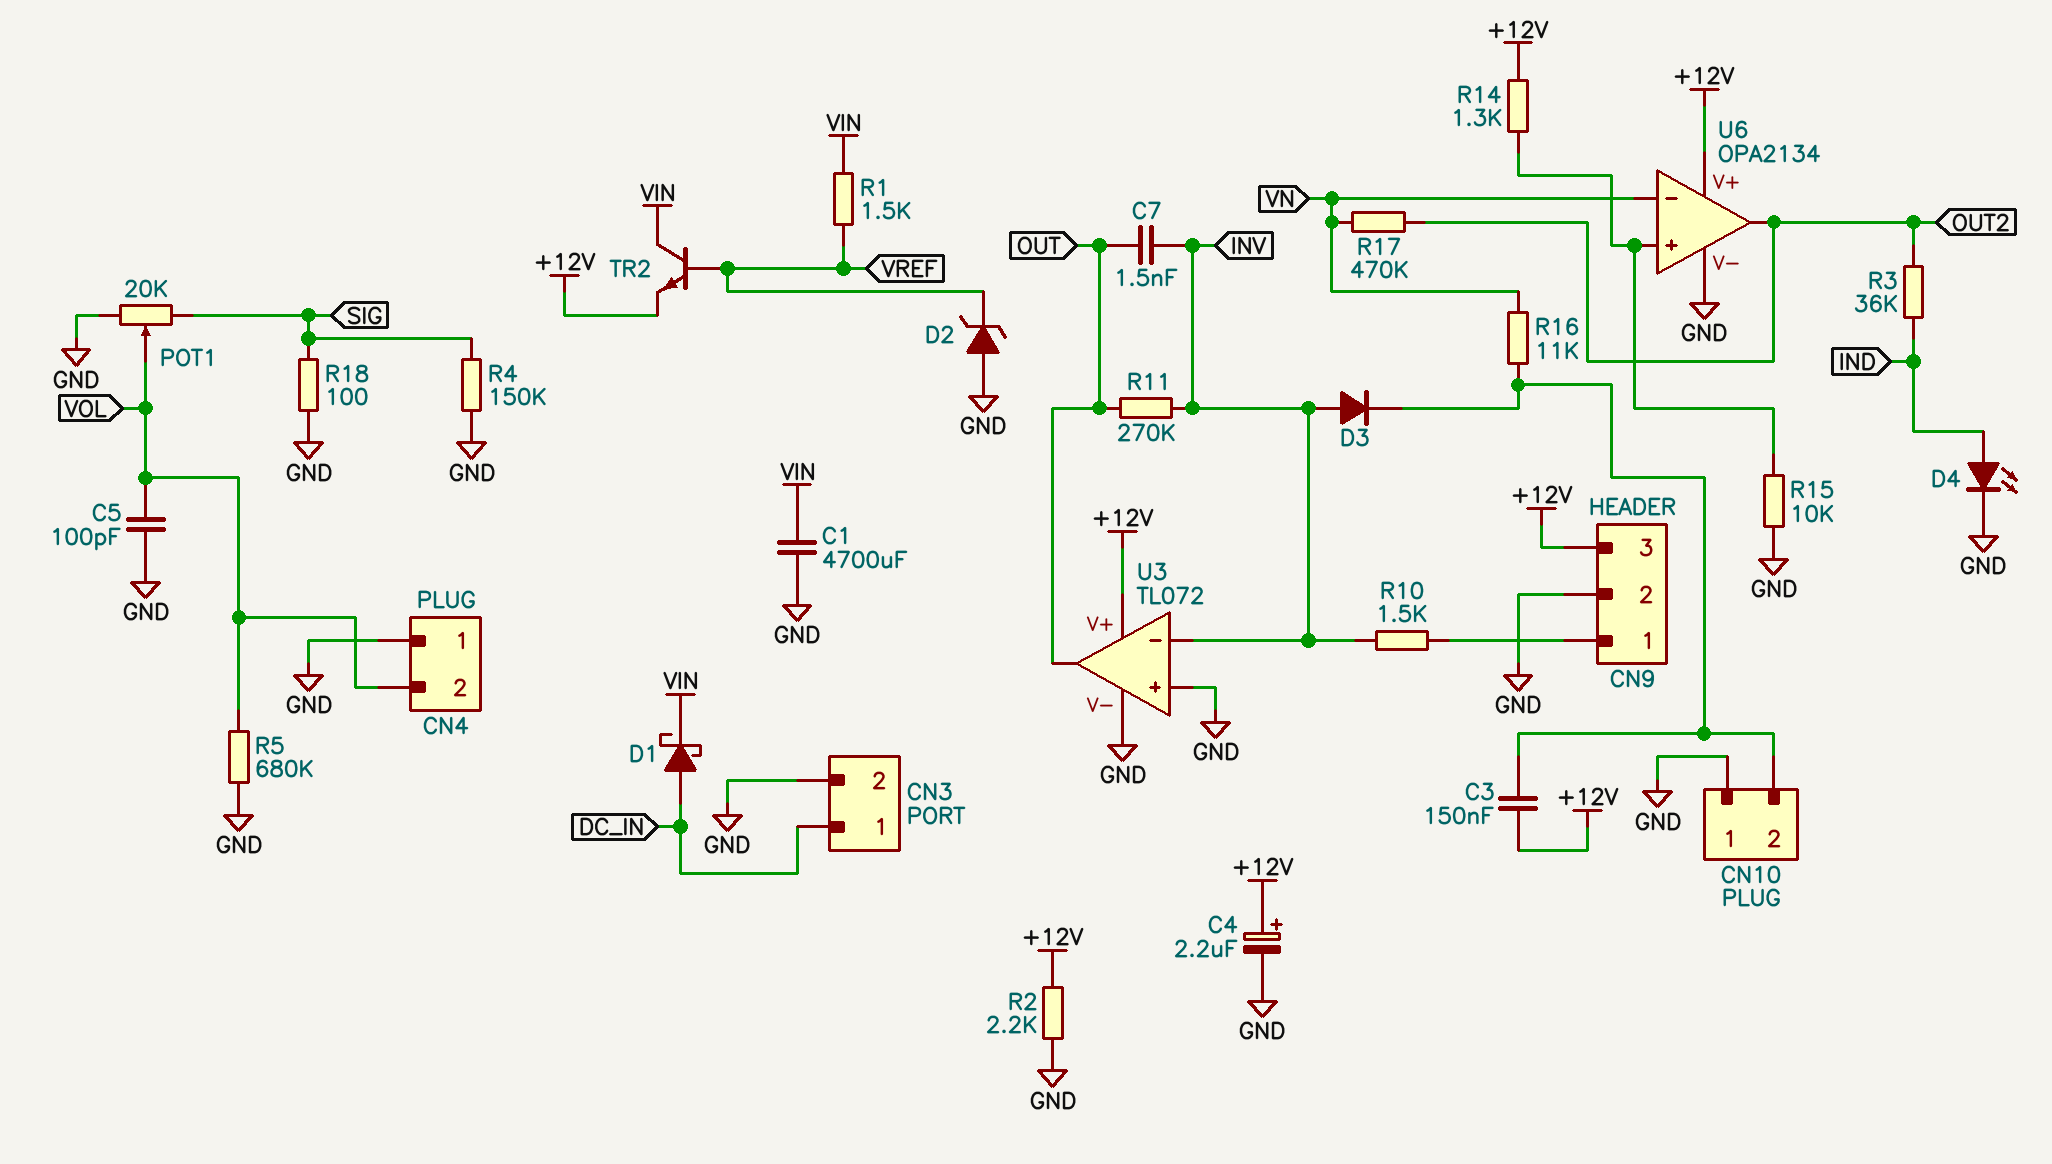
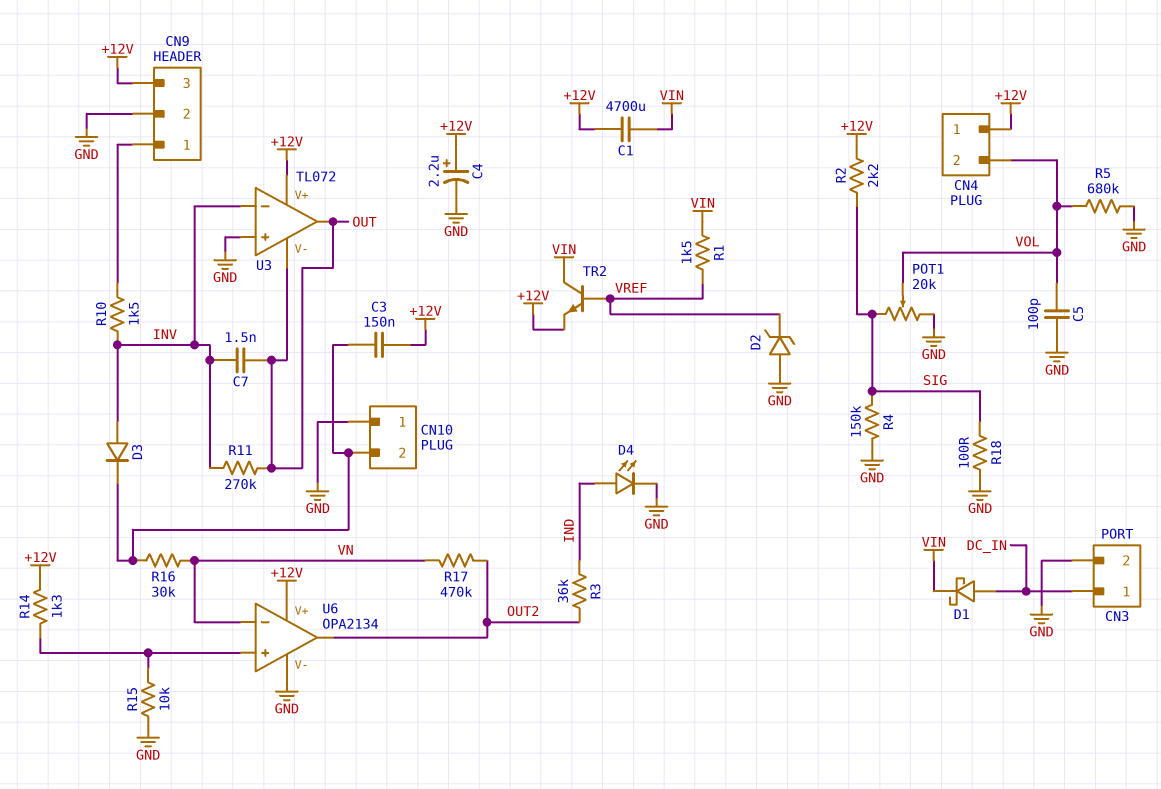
C1: 4700uF (GND, VIN) -> 4700uF (+12V, VIN)
CN4 pin 1: GND -> +12V
R2: 2.2k (+12V, GND) -> 2.2k (+12V, SIG)
R16: 11k (CN10/2, VN) -> 30k (CN10/2, VN)
U3 pin V-: GND -> OUT

